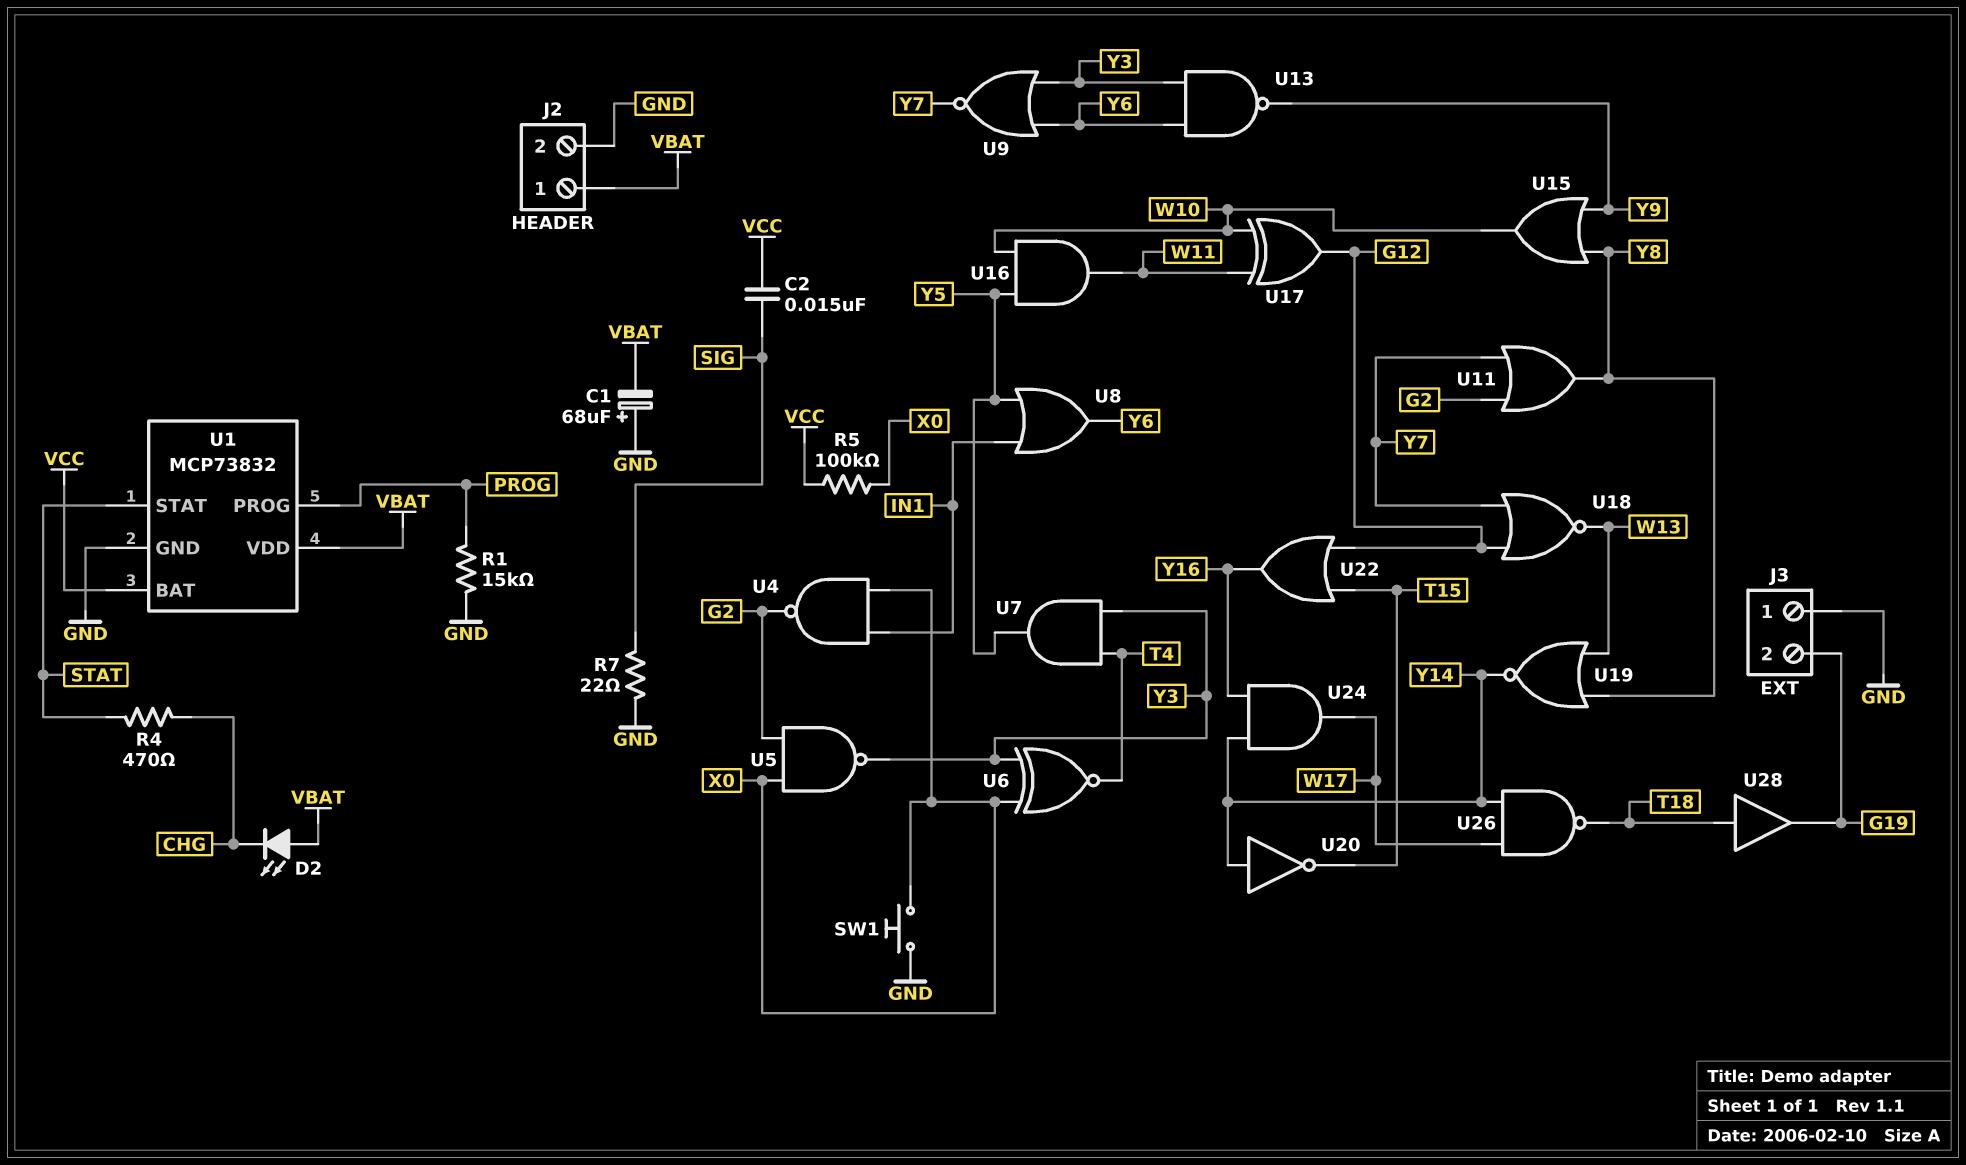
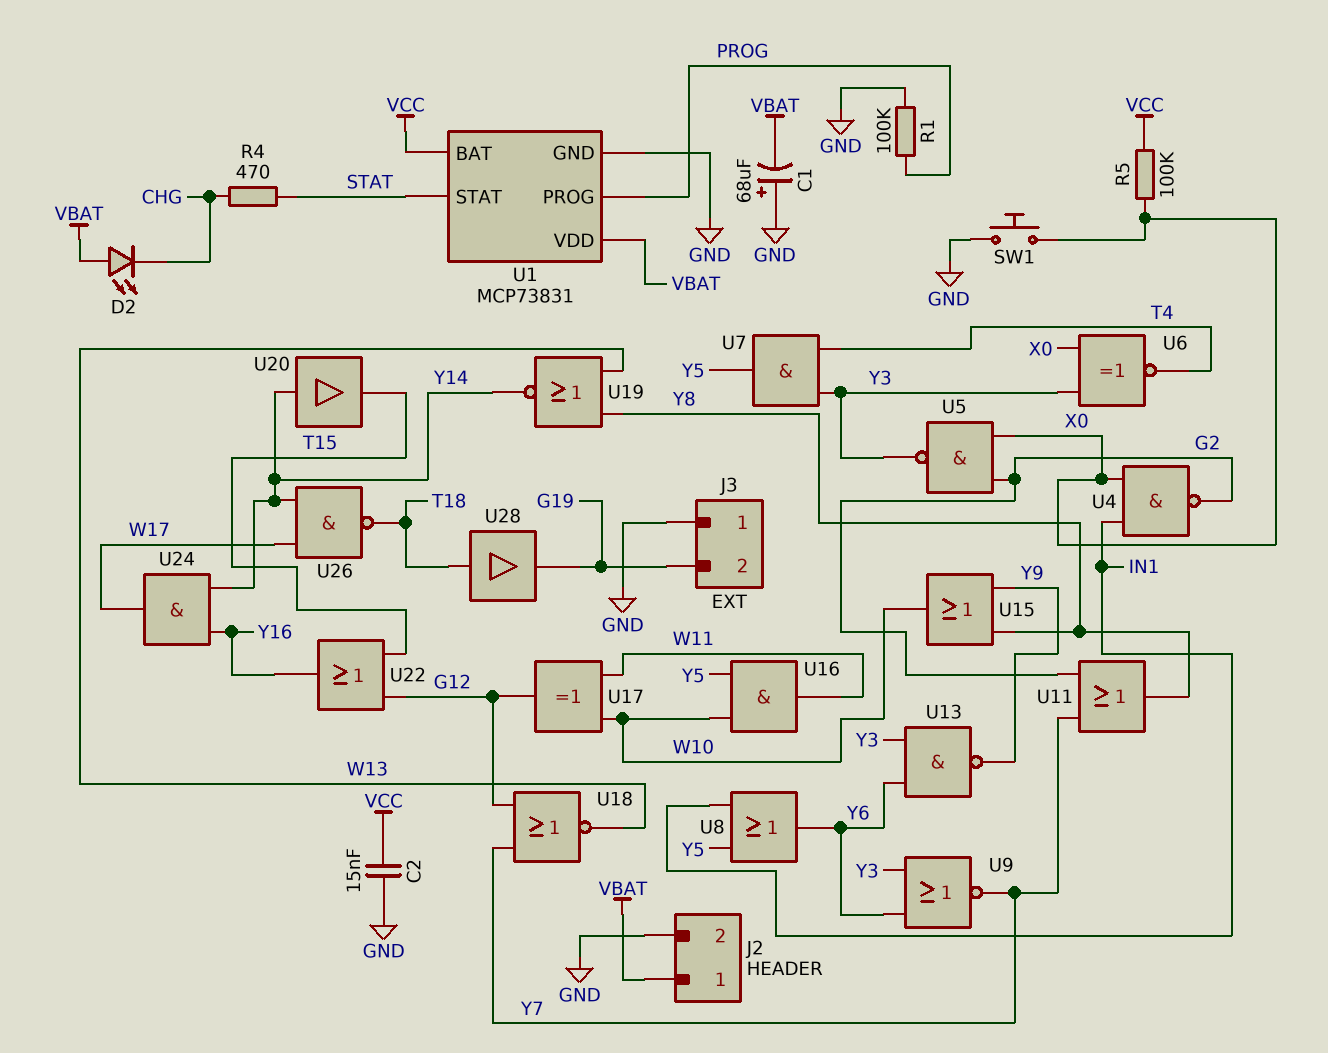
C2: 15nF (SIG, VCC) -> 15nF (GND, VCC)
R1: 15k (GND, PROG) -> 100k (GND, PROG)
R7: 22 (GND, SIG) -> none
U1: MCP73832 -> MCP73831
U20: NOT (in Y14, out T15) -> buffer (in Y14, out T15)

